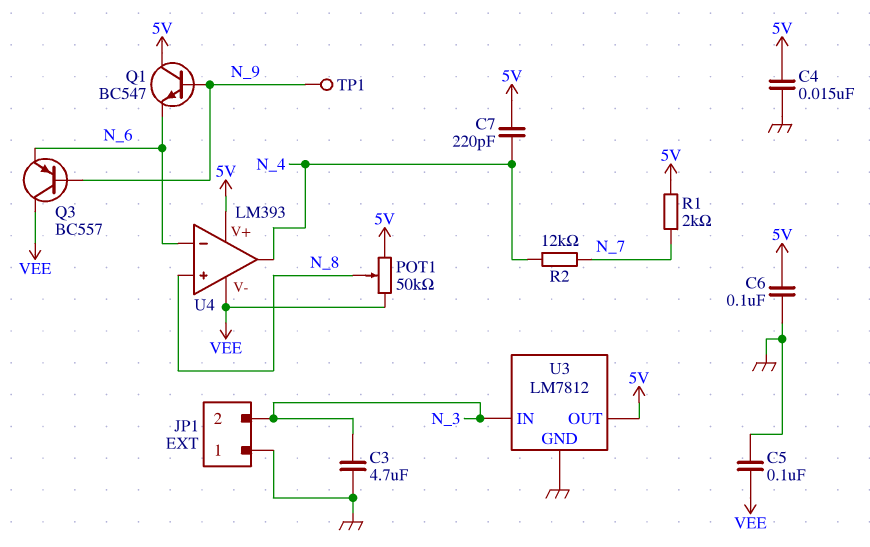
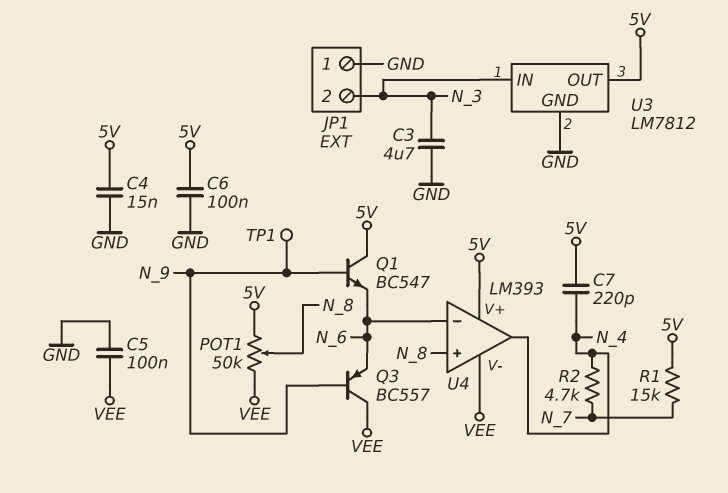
R1: 2k (5V, N_7) -> 15k (5V, N_7)
R2: 12k (N_4, N_7) -> 4.7k (N_4, N_7)

